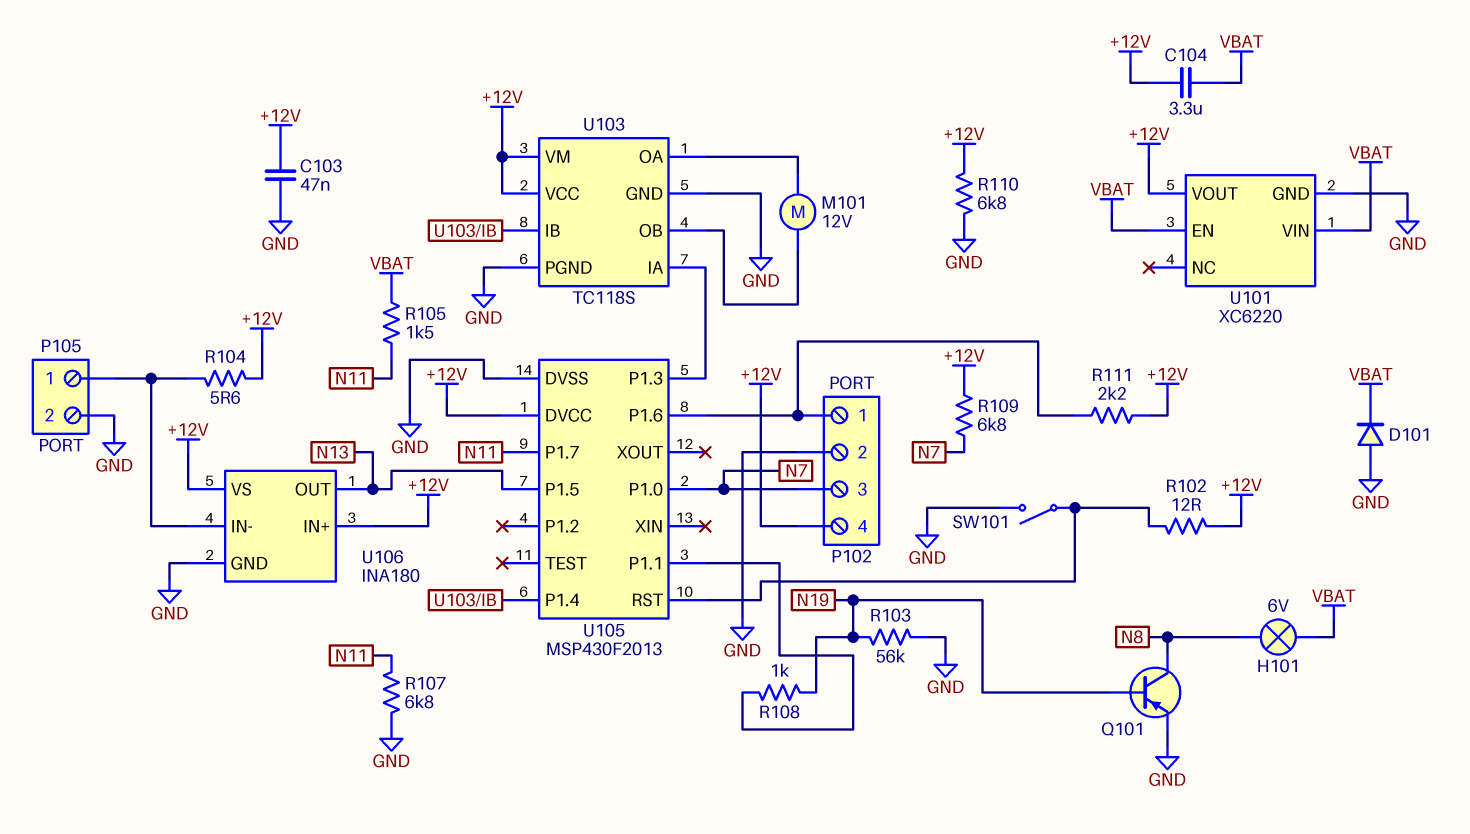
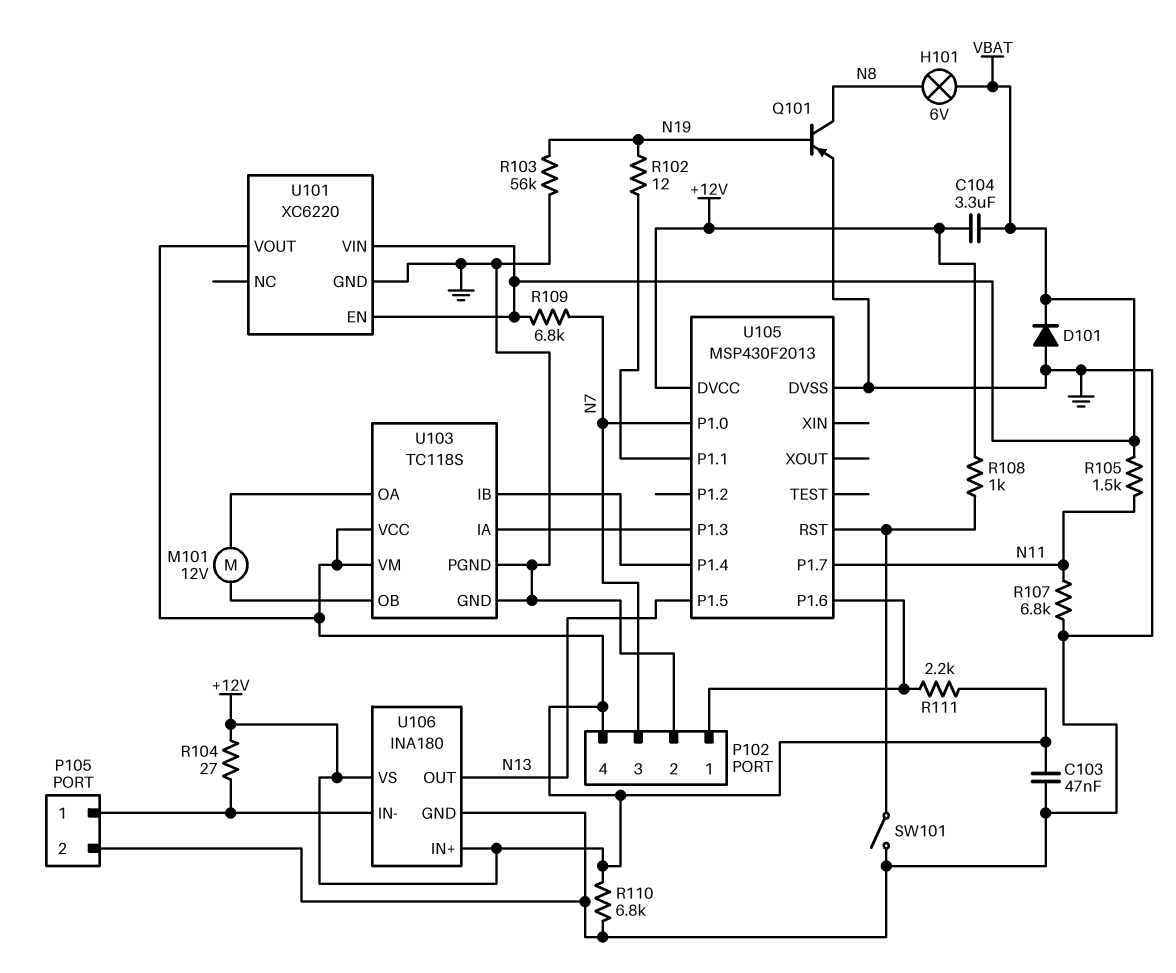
R102: 12 (+12V, U105/RST) -> 12 (N19, U105/P1.1)
R104: 5.6 (+12V, P105/1) -> 27 (+12V, P105/1)
R108: 1k (N19, U105/P1.1) -> 1k (+12V, U105/RST)
R109: 6.8k (+12V, N7) -> 6.8k (N7, VBAT)

